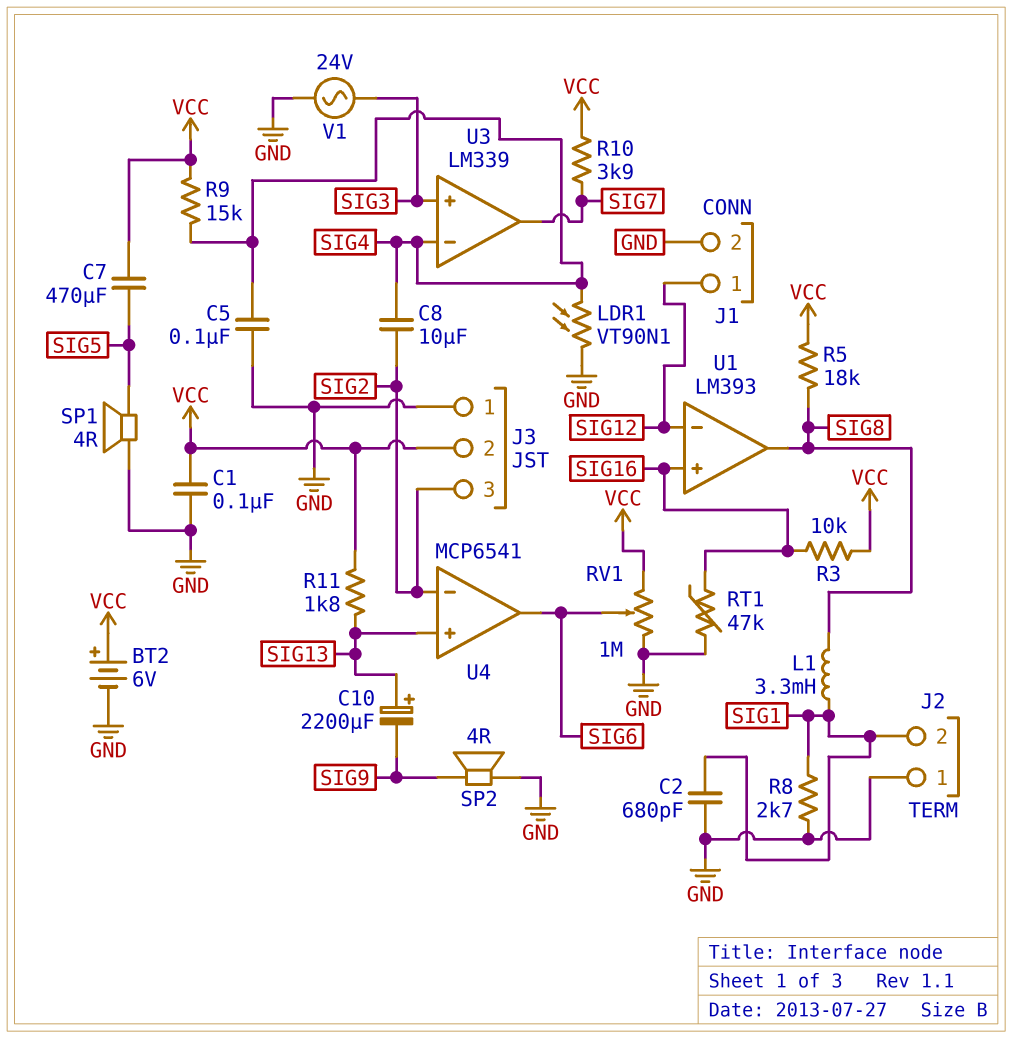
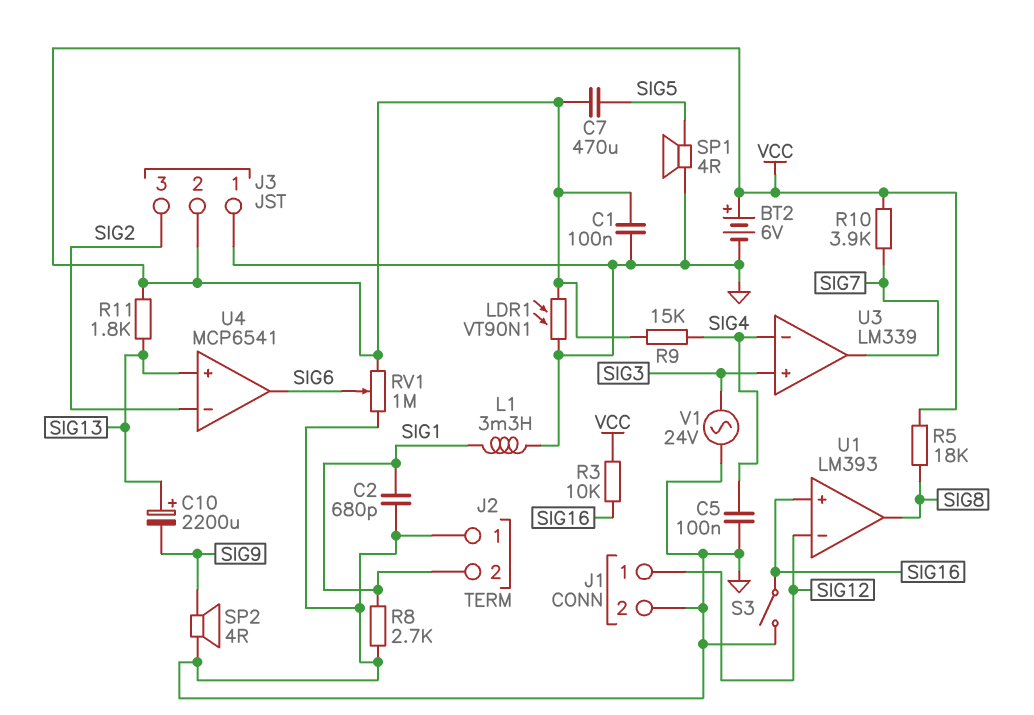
C8: 10uF (SIG2, SIG4) -> none
L1: 3.3mH (SIG1, SIG8) -> 3.3mH (GND, SIG1)
LDR1: VT90N1 (GND, SIG4) -> VT90N1 (GND, VCC)
RT1: 47k (GND, SIG16) -> none
S3: none -> switch (GND, SIG16)

